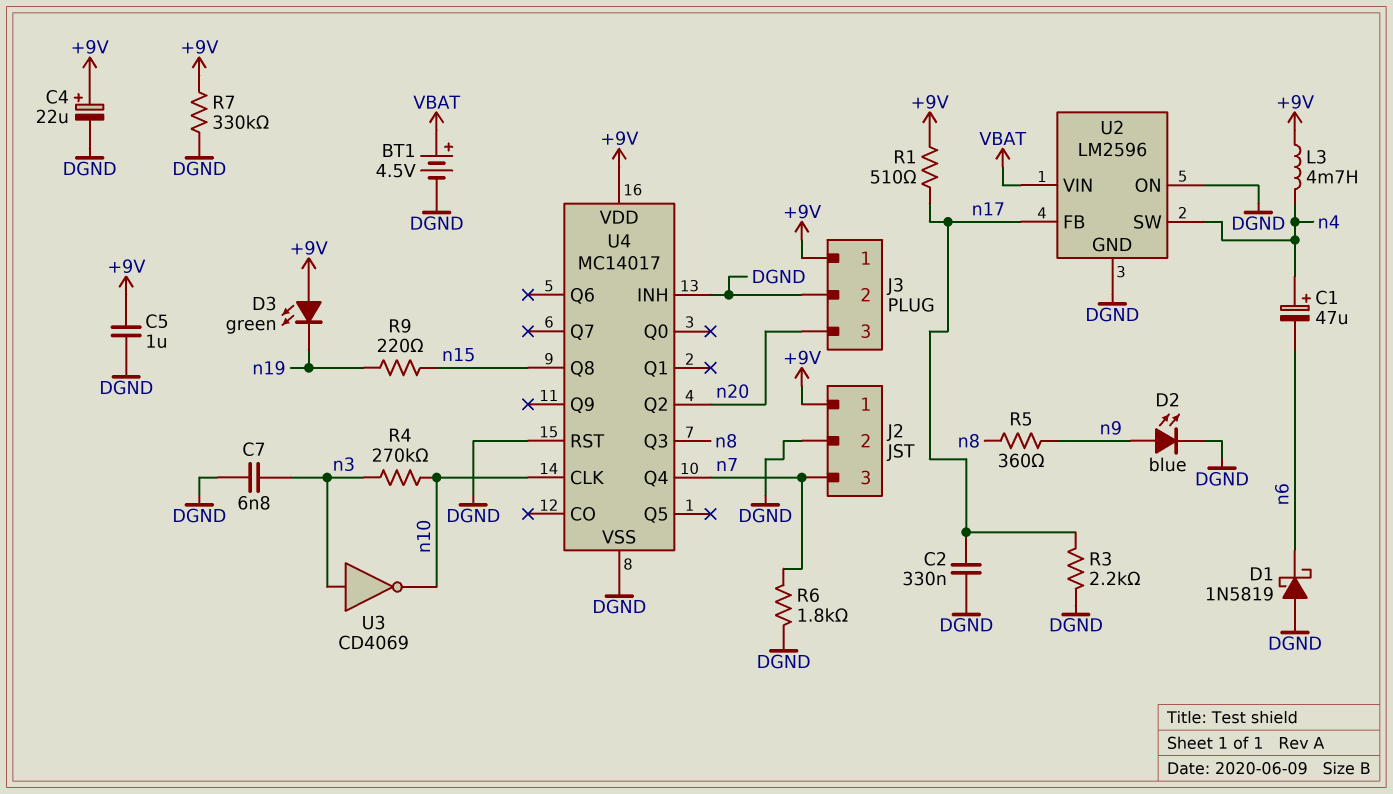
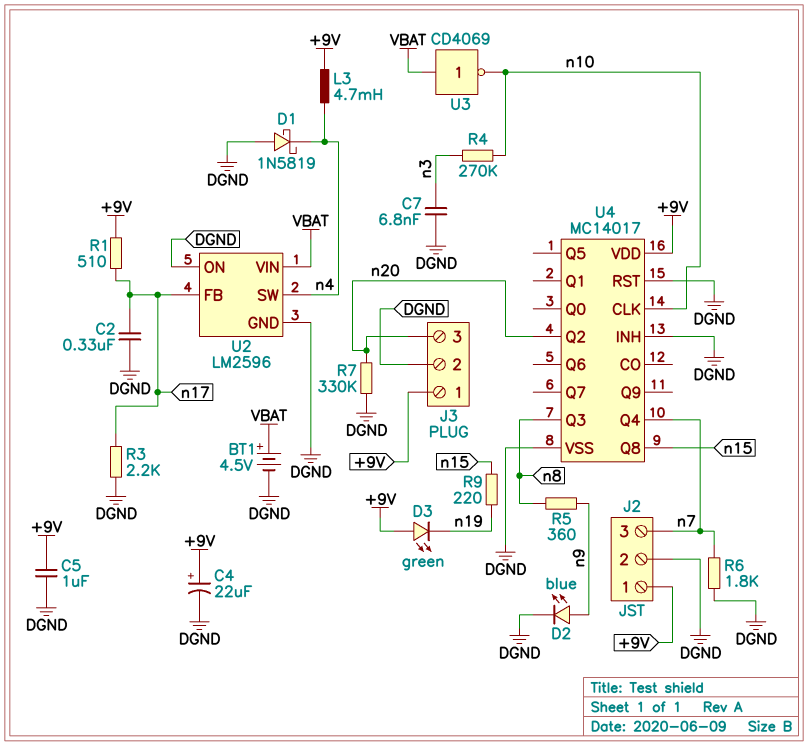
C1: 47uF (plus n4, minus n6) -> none
D1: schottky 1N5819 (A DGND, K n6) -> schottky 1N5819 (A DGND, K n4)
R7: 330k (+9V, DGND) -> 330k (DGND, n20)
U3: NOT CD4069 (in n3, out n10) -> NOT CD4069 (in VBAT, out n10)

